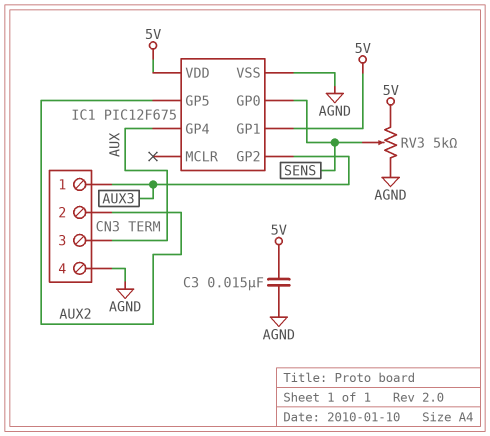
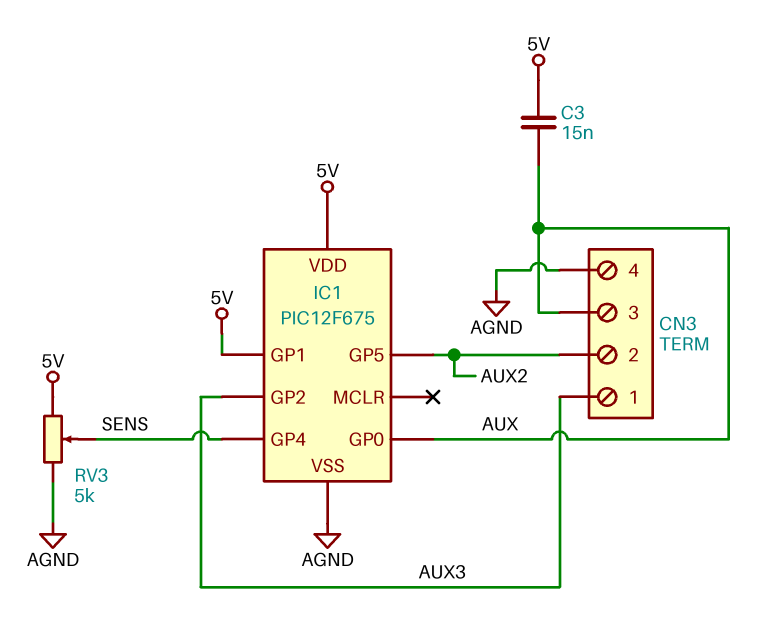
C3: 15nF (5V, AGND) -> 15nF (5V, AUX)
IC1 pin GP0: SENS -> AUX
IC1 pin GP4: AUX -> SENS

